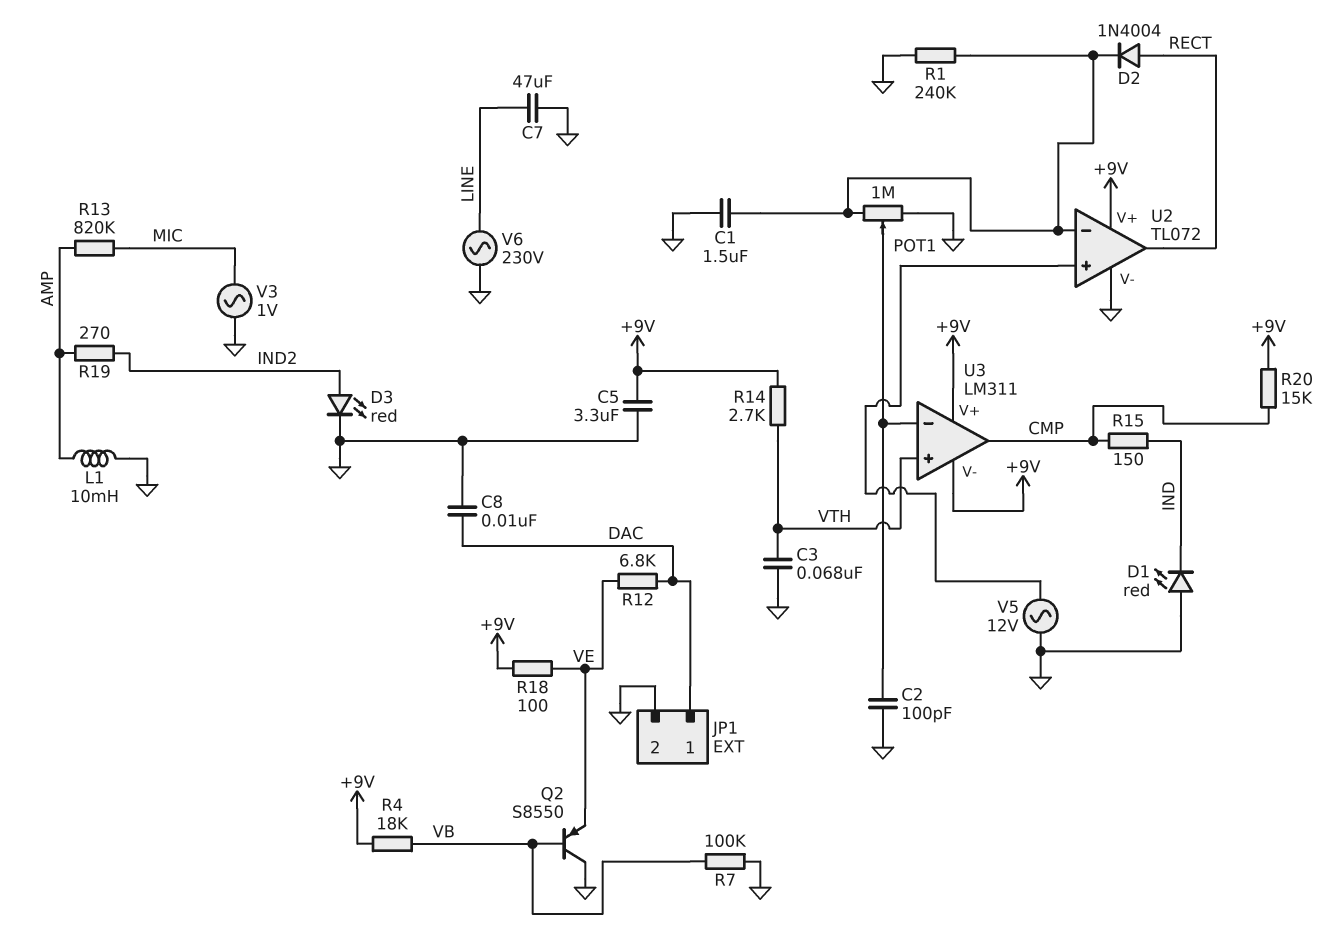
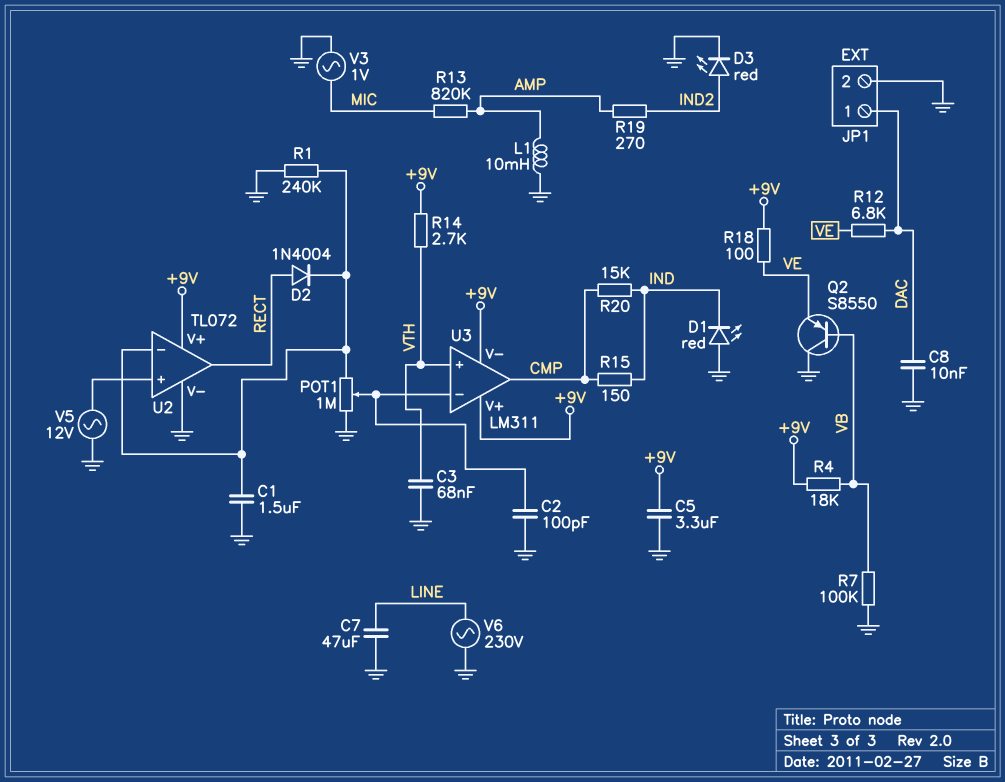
R20: 15k (+9V, CMP) -> 15k (CMP, IND)

